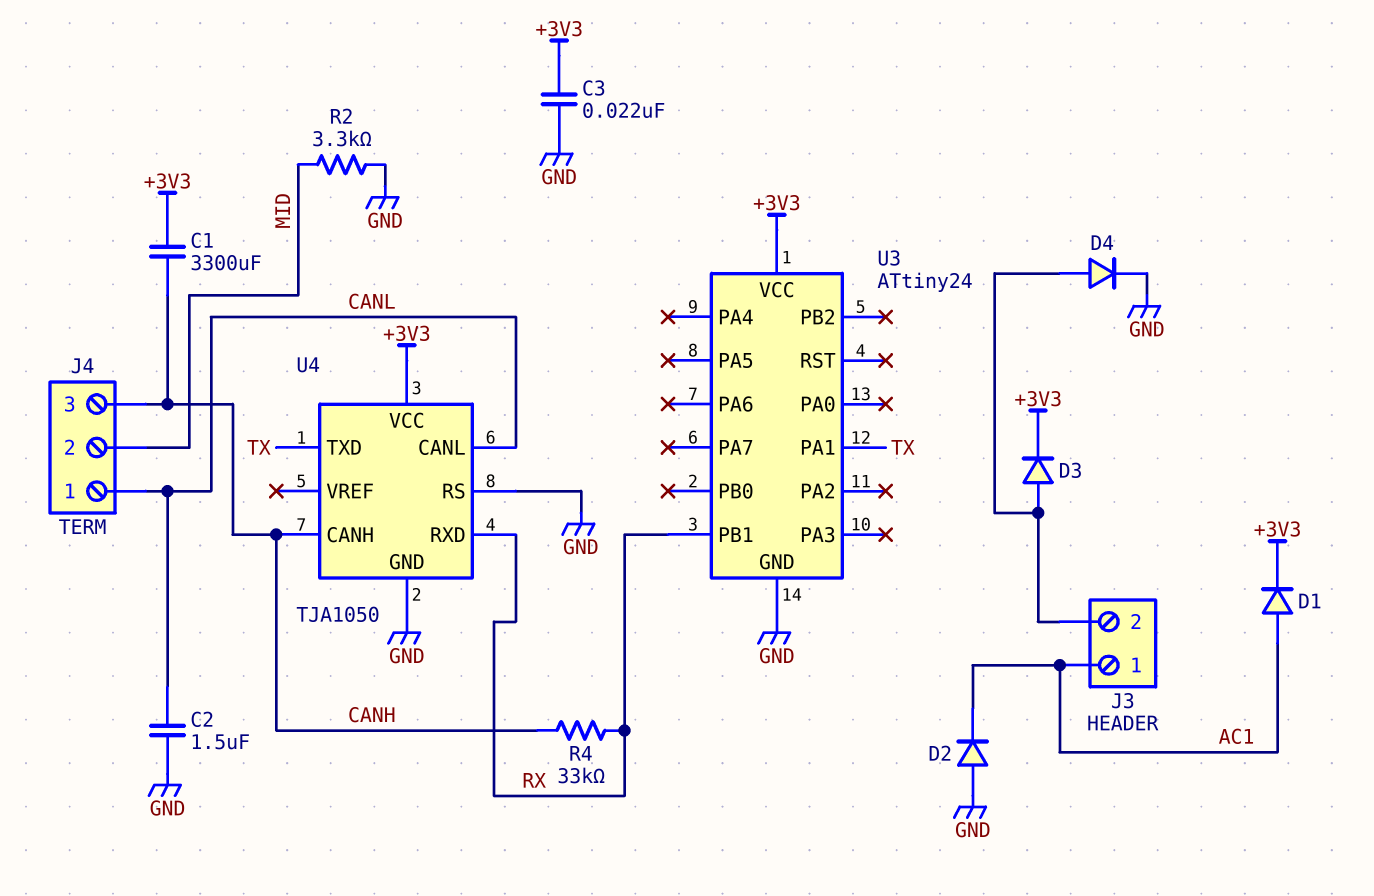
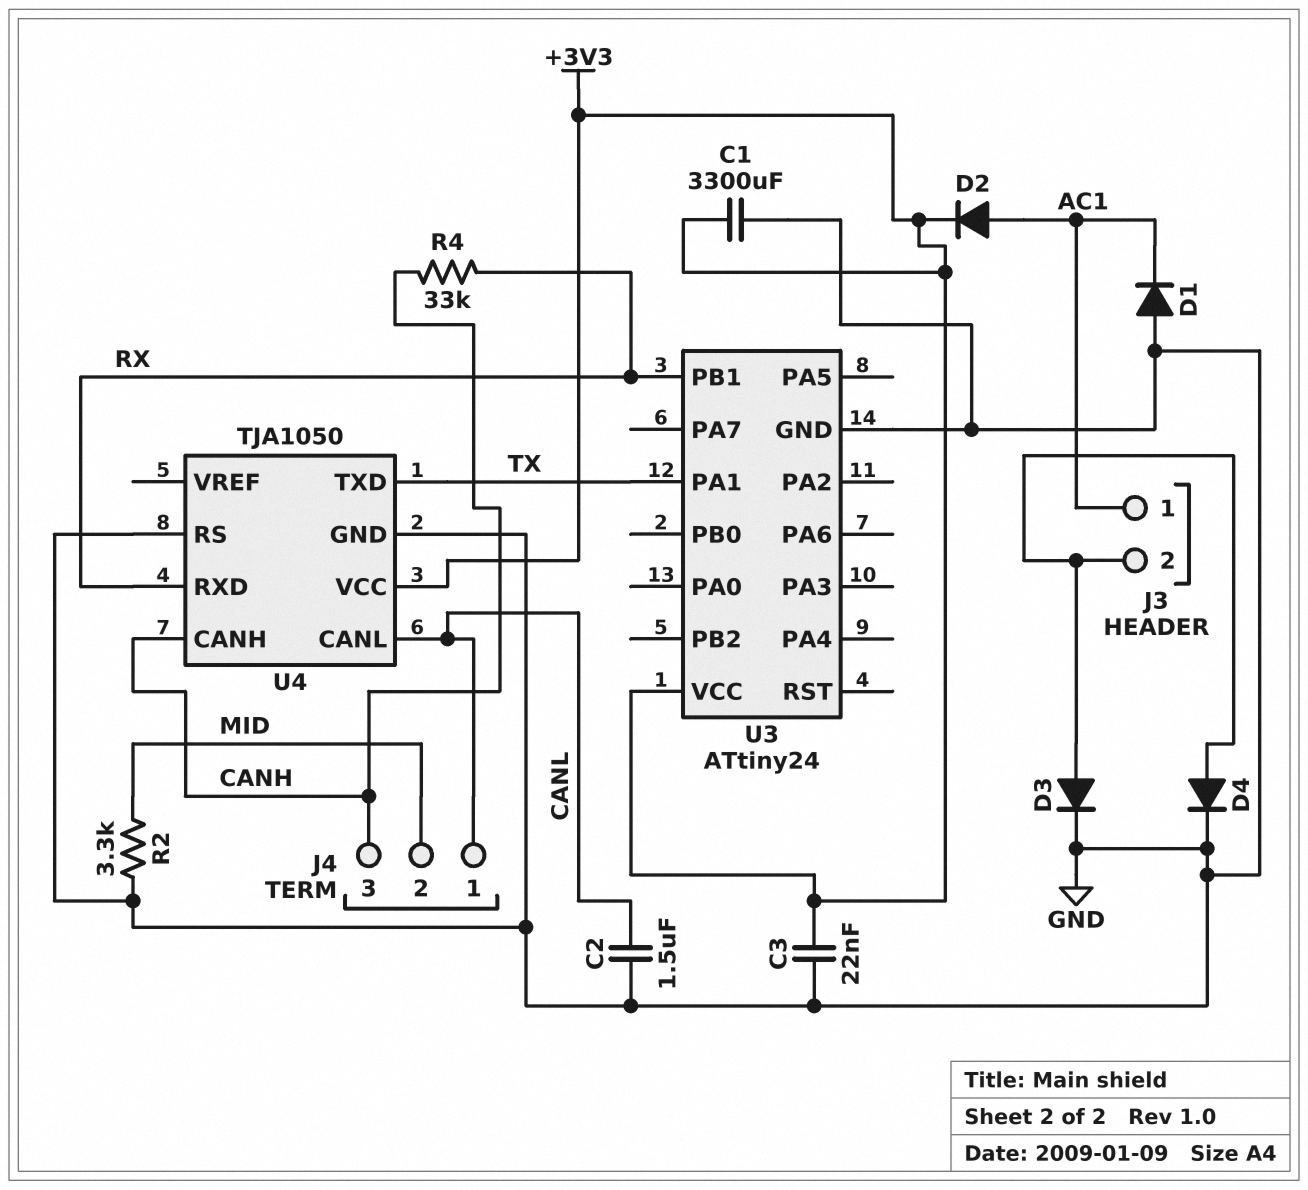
C1: 3300uF (+3V3, CANH) -> 3300uF (+3V3, GND)
D1: diode (A AC1, K +3V3) -> diode (A GND, K AC1)
D2: diode (A GND, K AC1) -> diode (A AC1, K +3V3)
D3: diode (A J3/2, K +3V3) -> diode (A J3/2, K GND)

